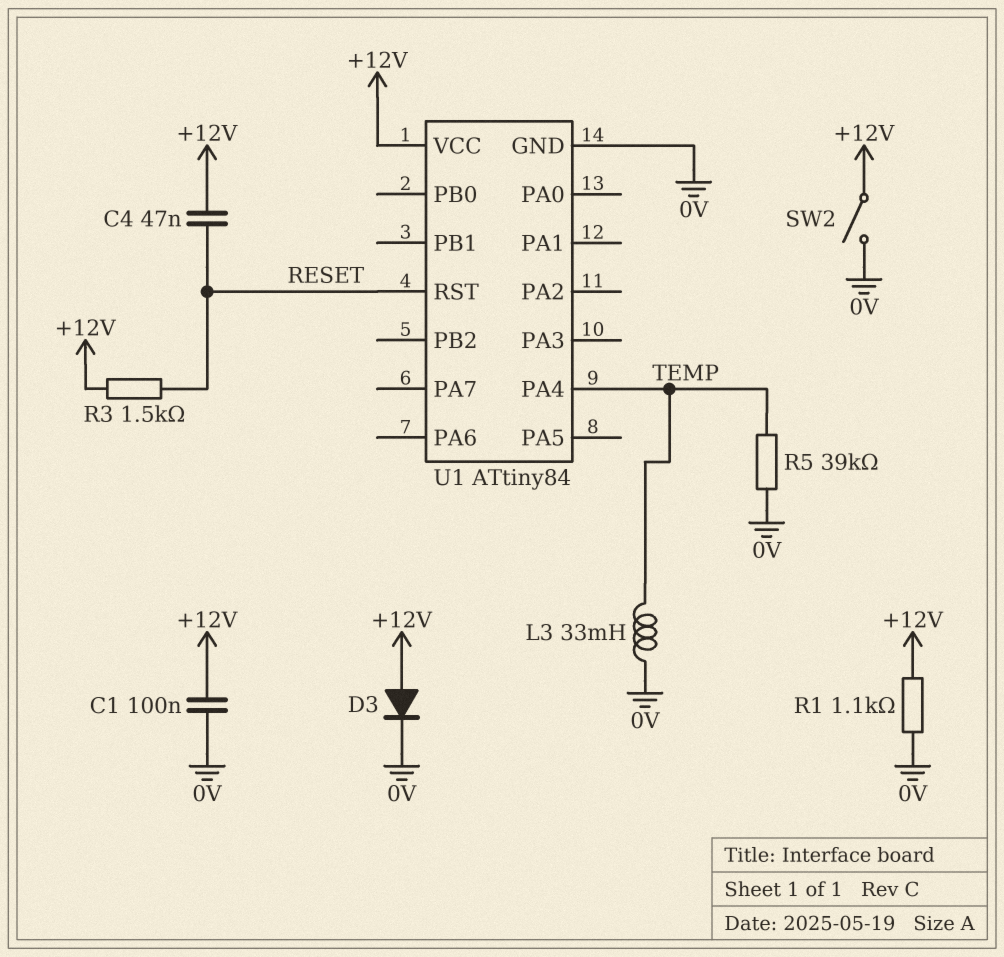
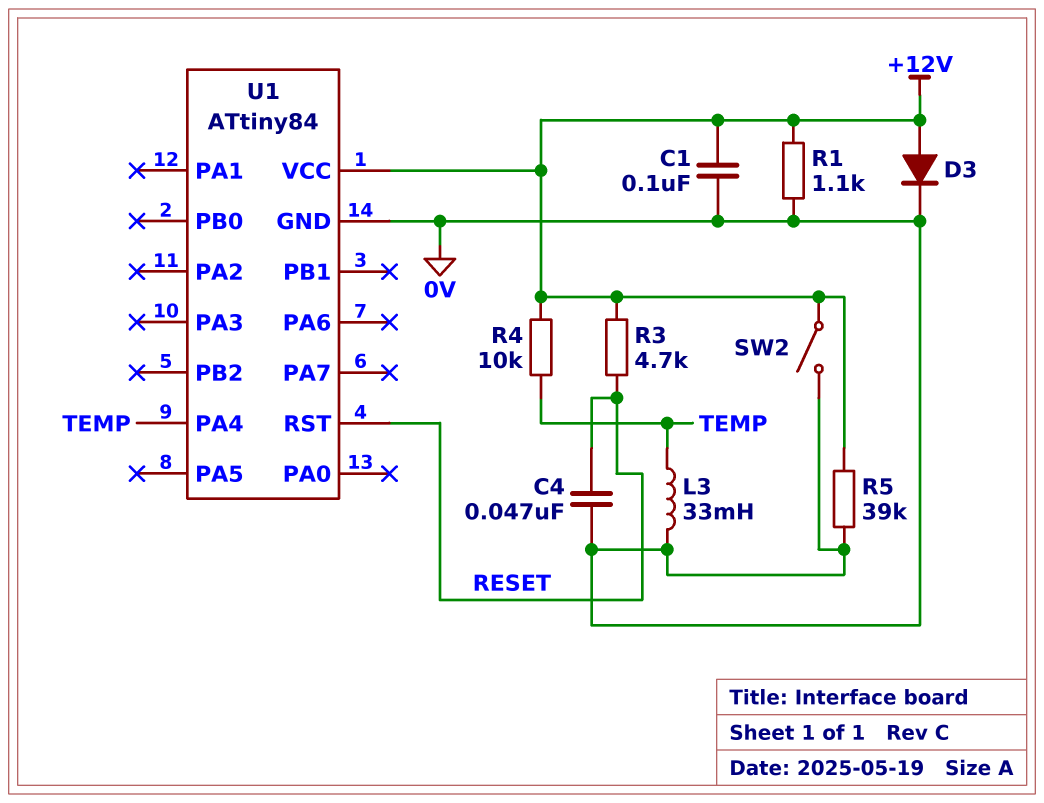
C4: 47nF (+12V, RESET) -> 47nF (0V, RESET)
R3: 1.5k (+12V, RESET) -> 4.7k (+12V, RESET)
R4: none -> 10k (+12V, TEMP)
R5: 39k (0V, TEMP) -> 39k (+12V, 0V)

